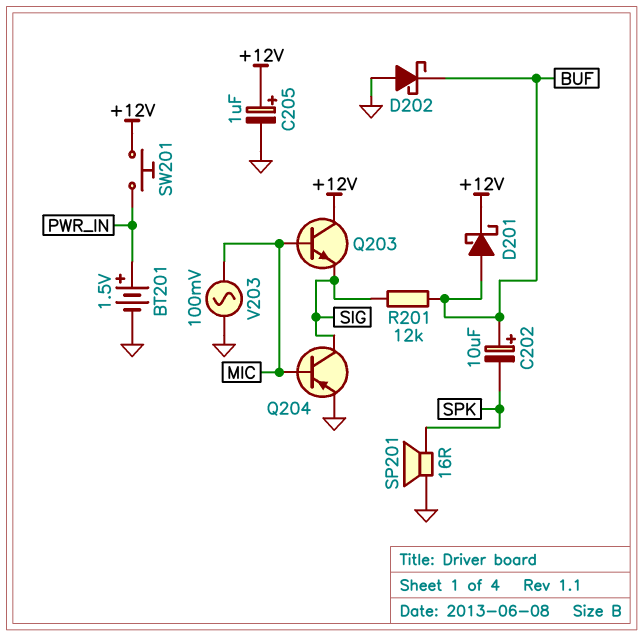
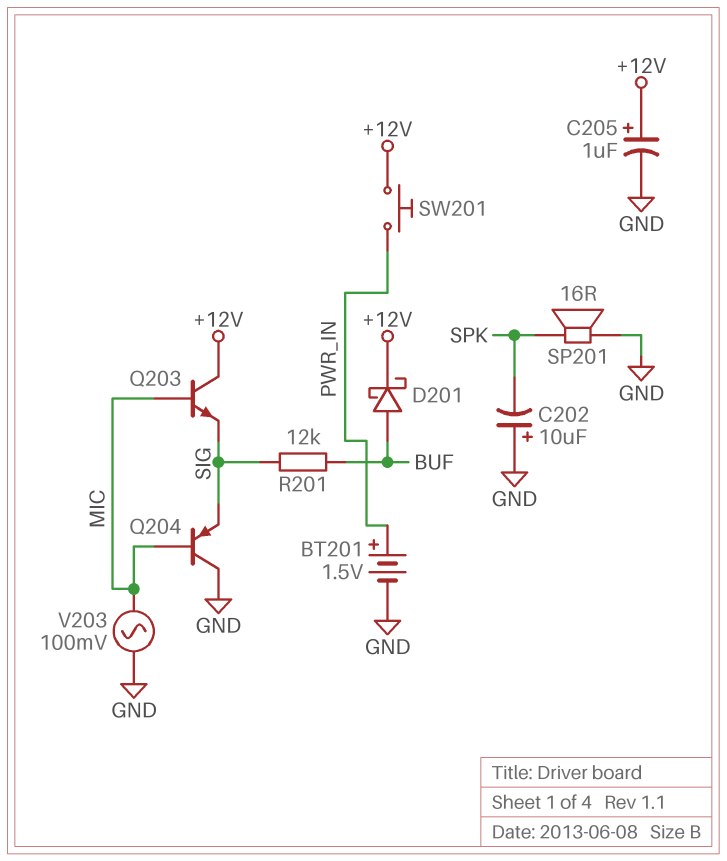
C202: 10uF (plus BUF, minus SPK) -> 10uF (plus GND, minus SPK)
D202: schottky (A GND, K BUF) -> none
Q204: PNP (B MIC, C SIG, E GND) -> PNP (B MIC, C GND, E SIG)

